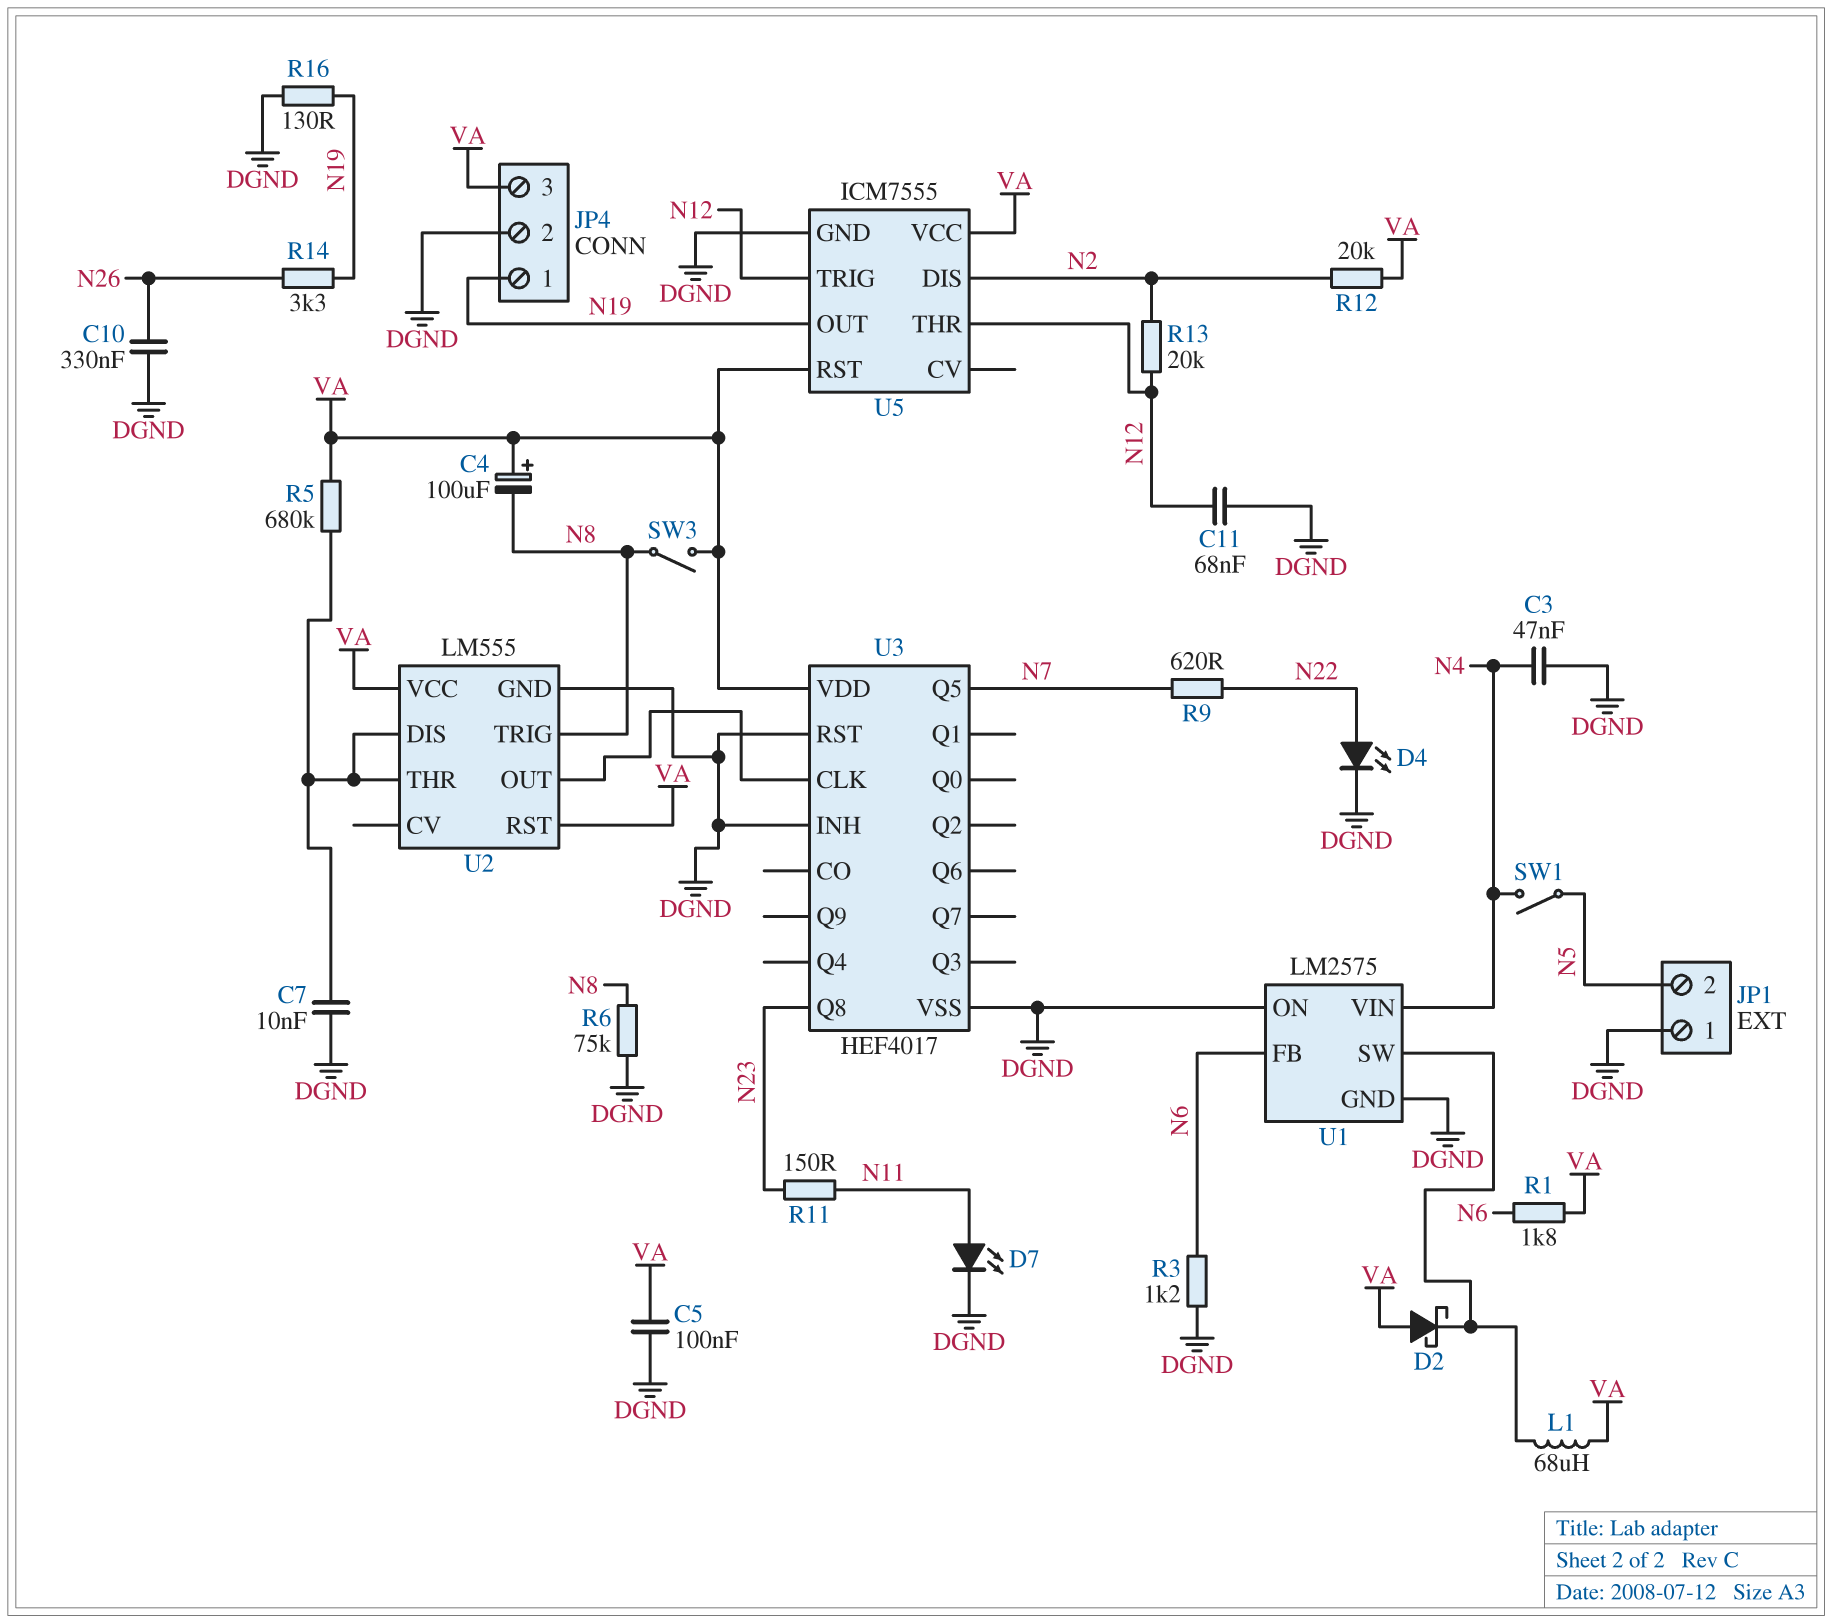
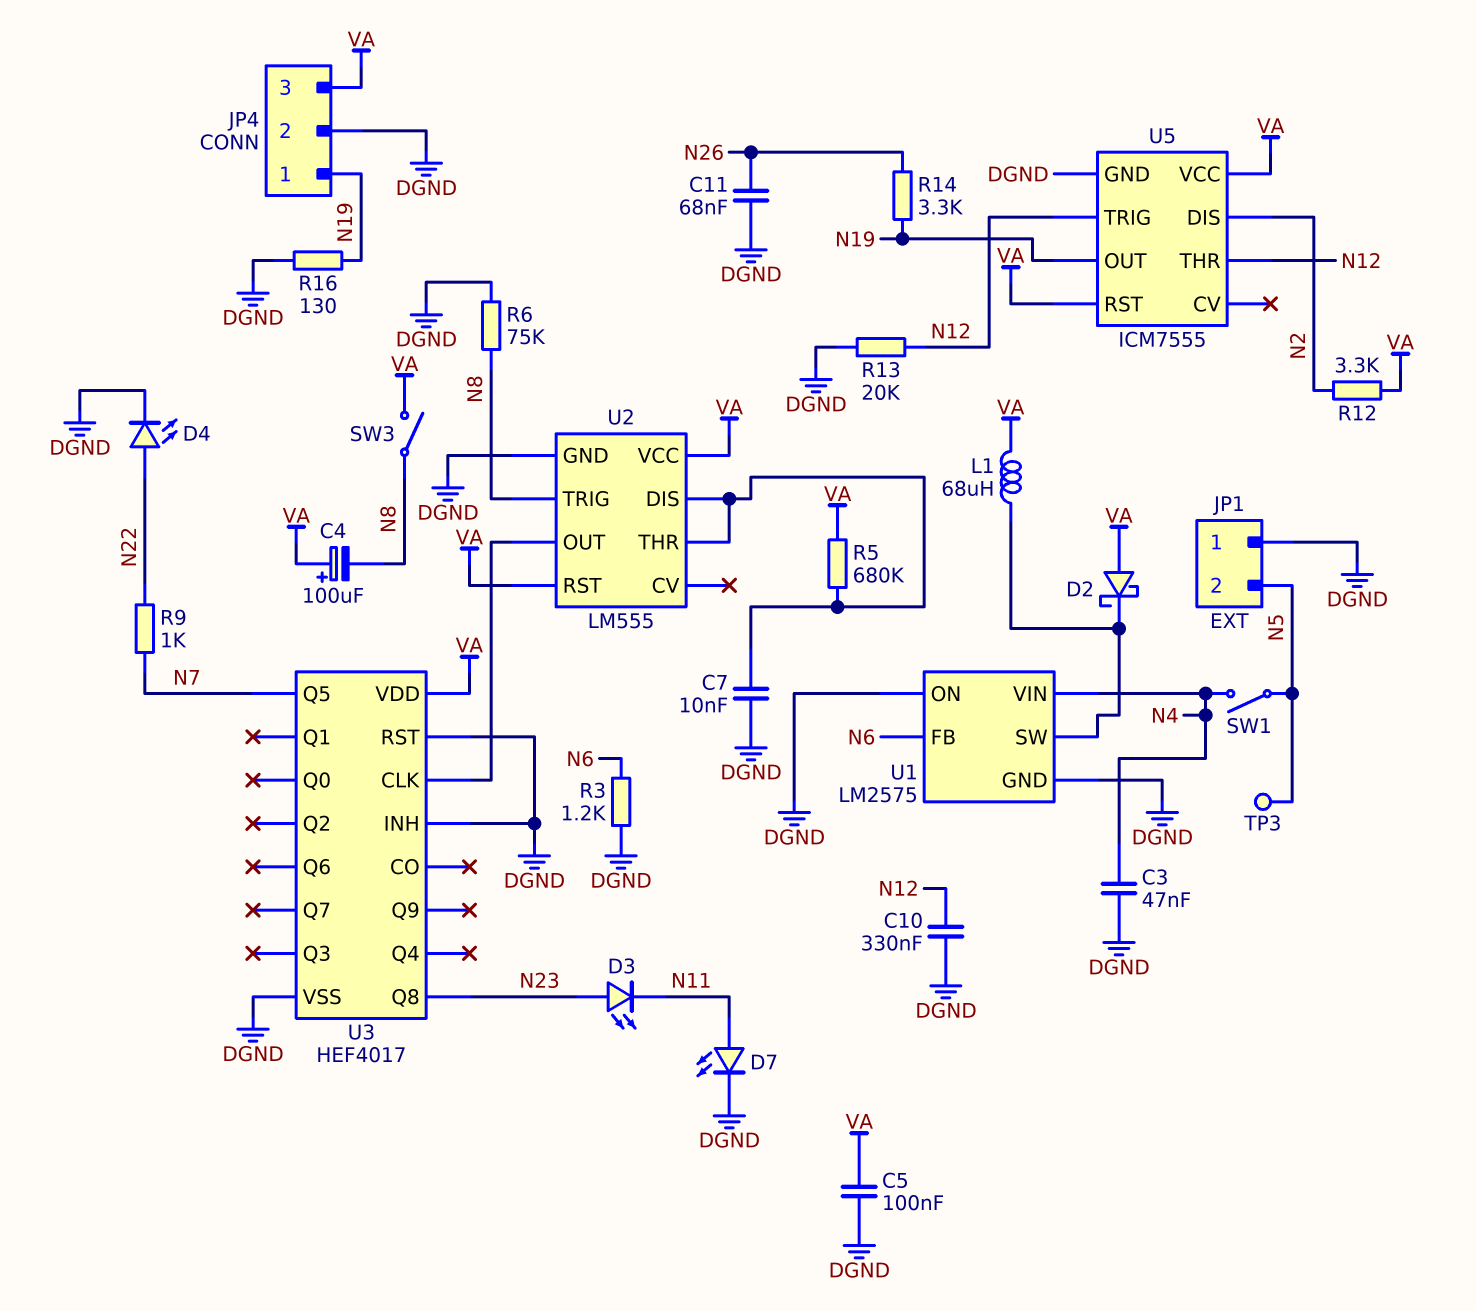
C10: 330nF (DGND, N26) -> 330nF (DGND, N12)
C11: 68nF (DGND, N12) -> 68nF (DGND, N26)
D3: none -> LED (A N23, K N11)
R1: 1.8k (N6, VA) -> none
R9: 620 (N7, N22) -> 1k (N7, N22)
R11: 150 (N11, N23) -> none
R12: 20k (N2, VA) -> 3.3k (N2, VA)
R13: 20k (N2, N12) -> 20k (DGND, N12)
TP3: none -> test point (N5)

